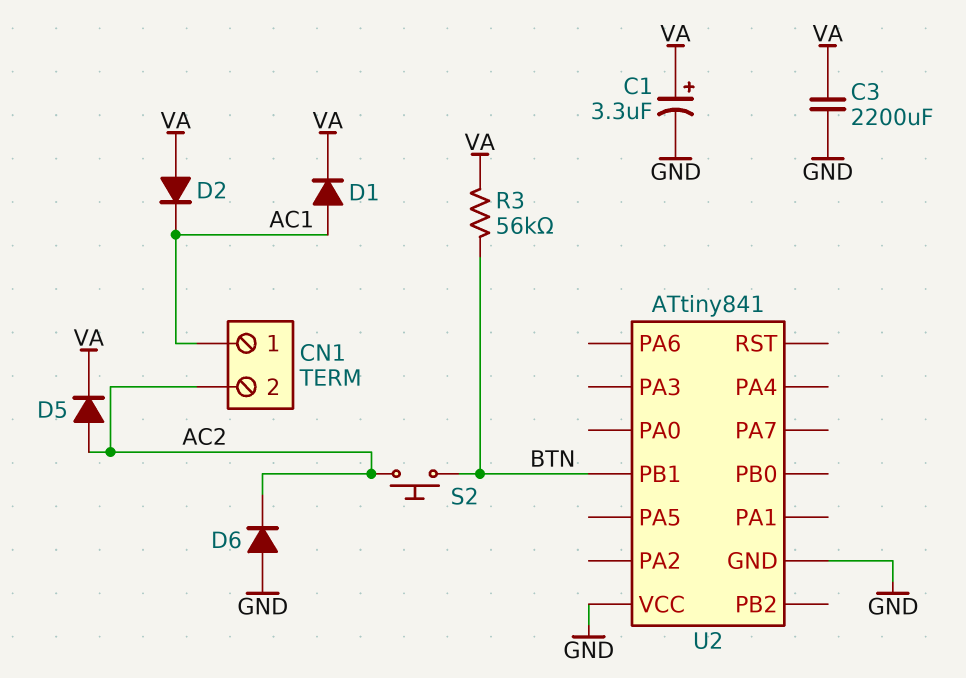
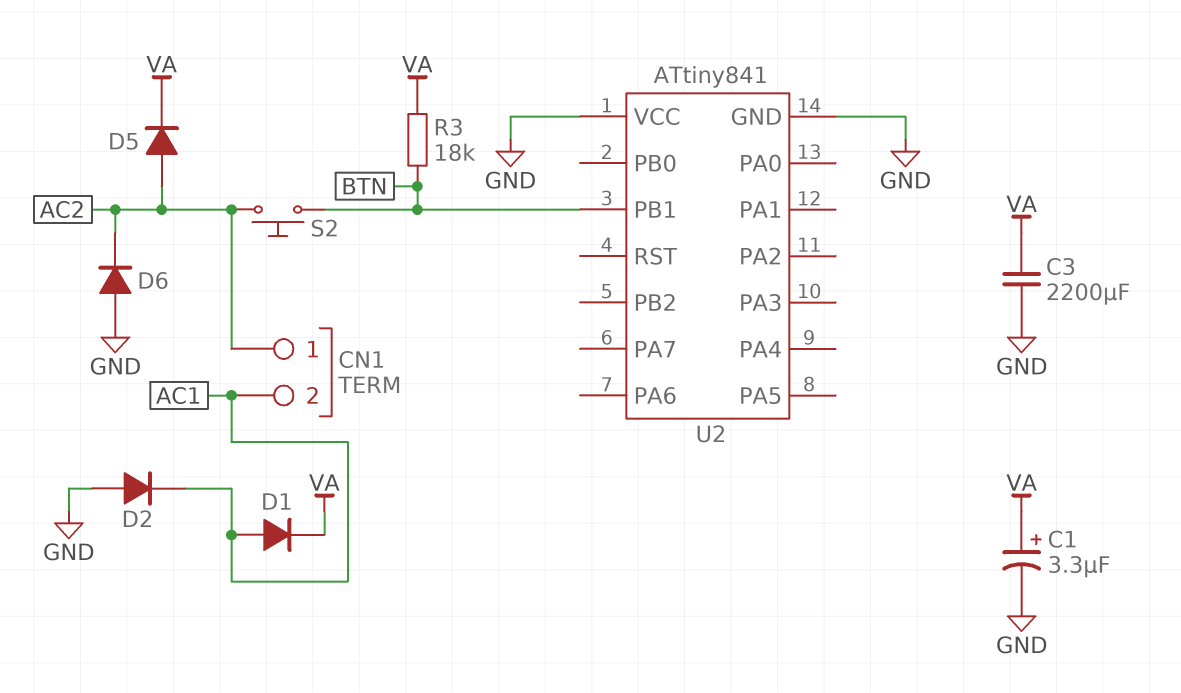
CN1 pin 1: AC1 -> AC2
CN1 pin 2: AC2 -> AC1
D2: diode (A VA, K AC1) -> diode (A GND, K AC1)
R3: 56k (BTN, VA) -> 18k (BTN, VA)

